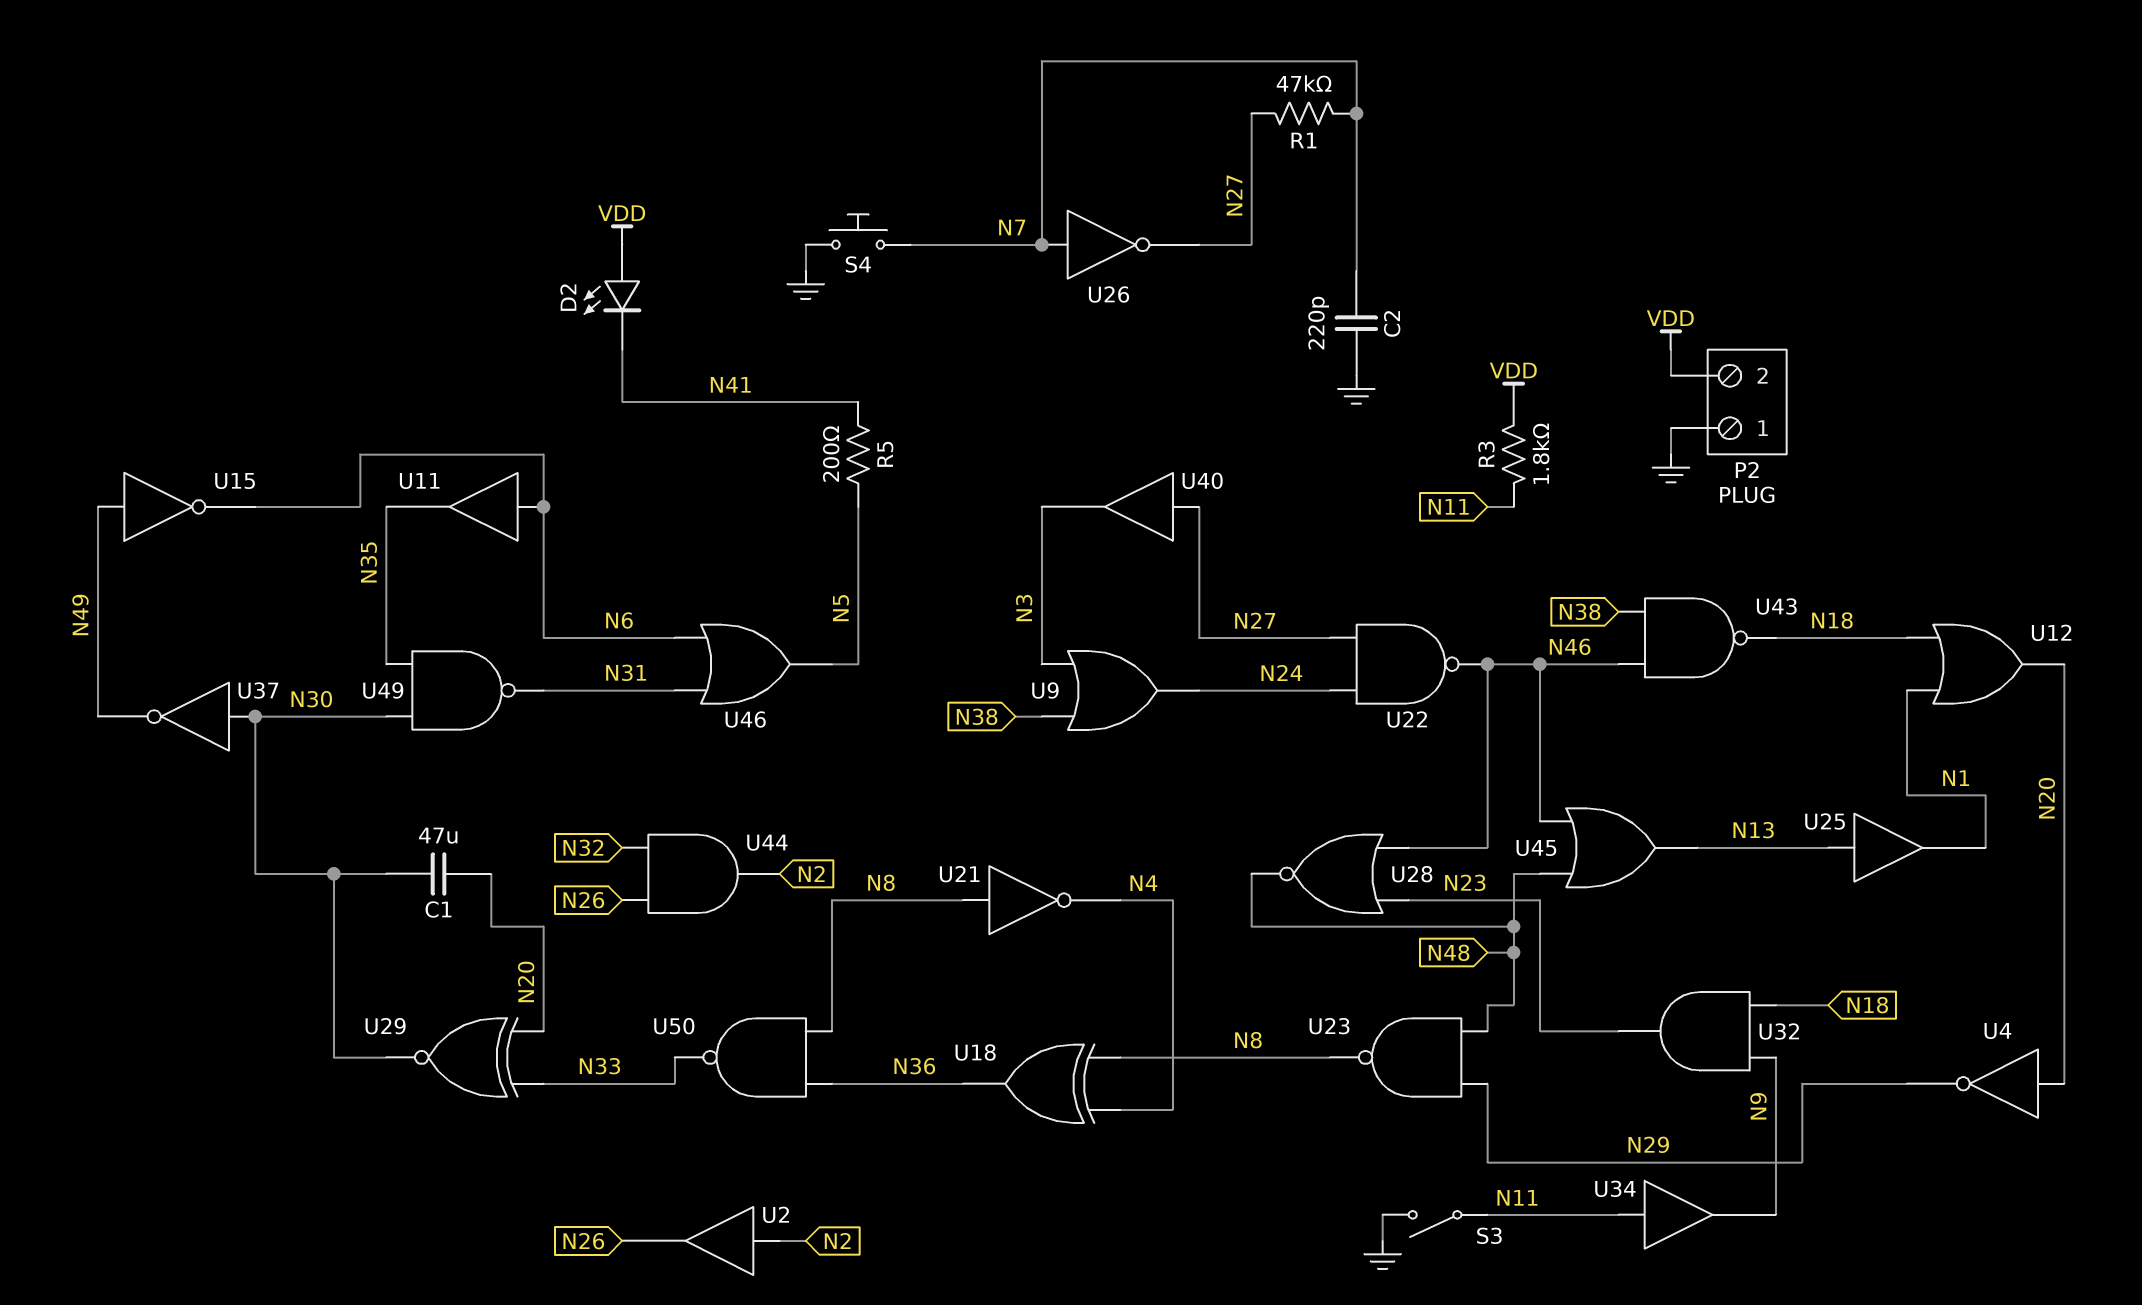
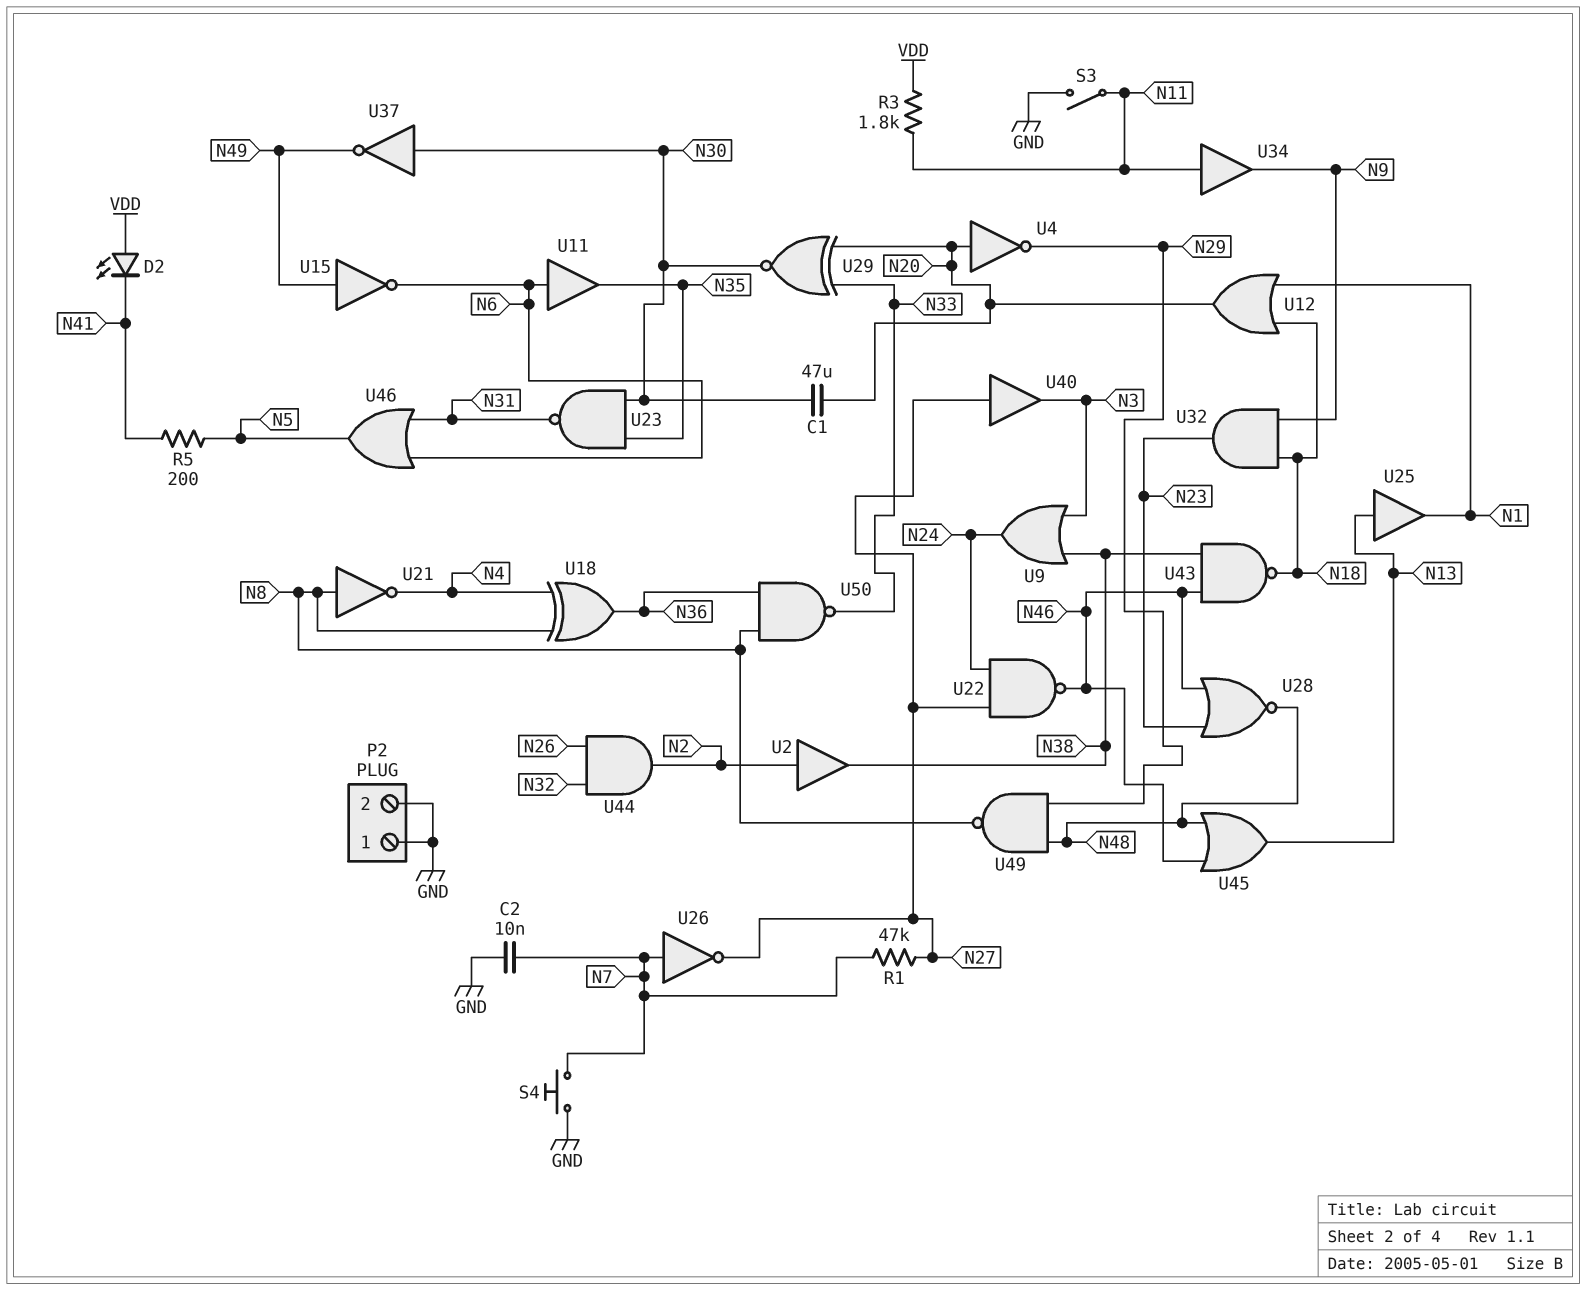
C2: 220pF (GND, N7) -> 10nF (GND, N7)
P2 pin 2: VDD -> GND
U2: buffer (in N2, out N26) -> buffer (in N2, out N38)
U23: NAND (in N29, in N48, out N8) -> NAND (in N30, in N35, out N31)
U49: NAND (in N30, in N35, out N31) -> NAND (in N29, in N48, out N8)

